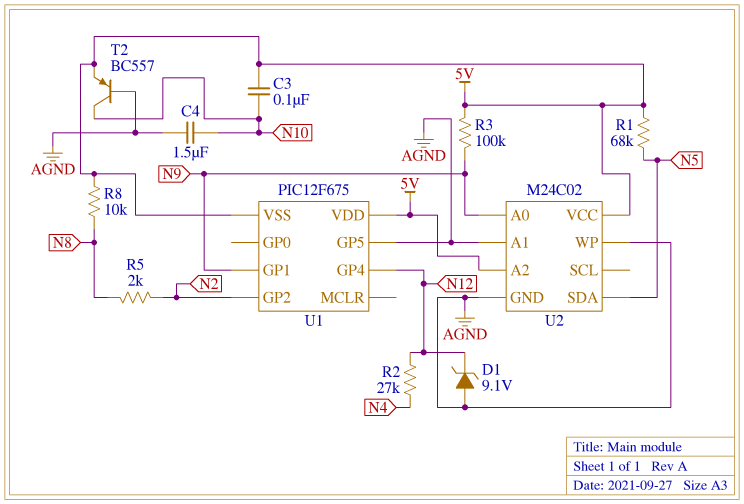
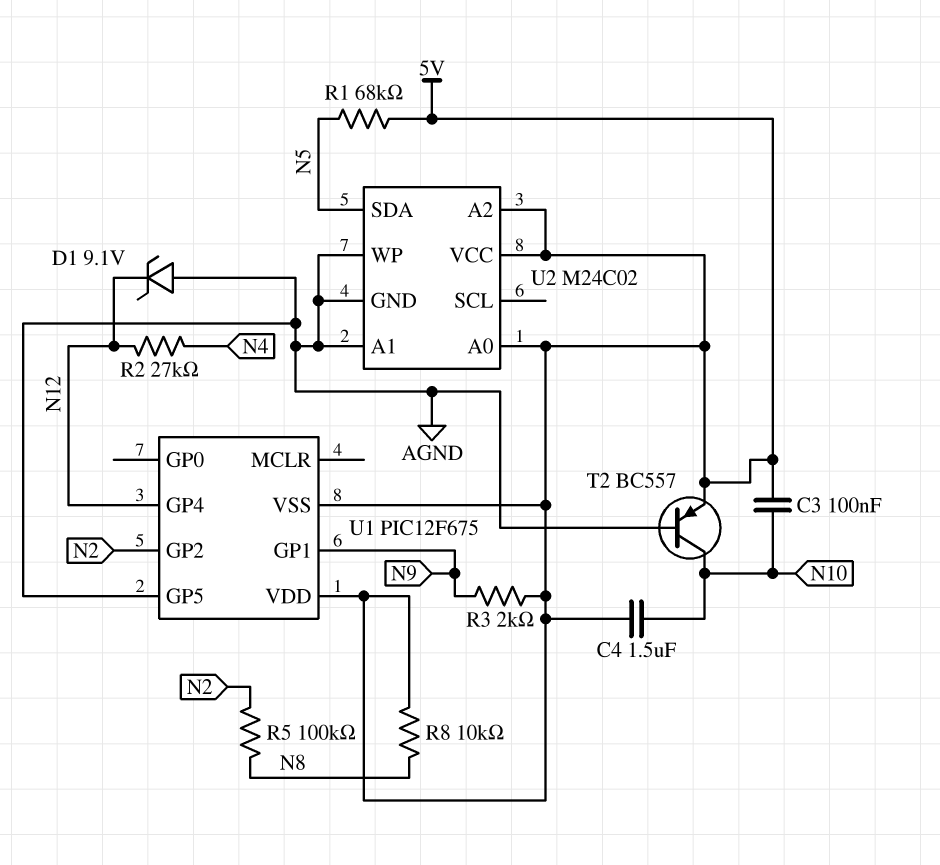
C4: 1.5uF (AGND, N10) -> 1.5uF (5V, N10)
R3: 100k (5V, N9) -> 2k (5V, N9)
R5: 2k (N2, N8) -> 100k (N2, N8)
U2 pin A0: N9 -> 5V

